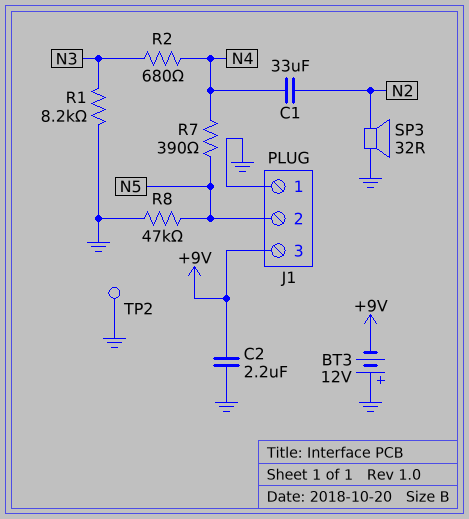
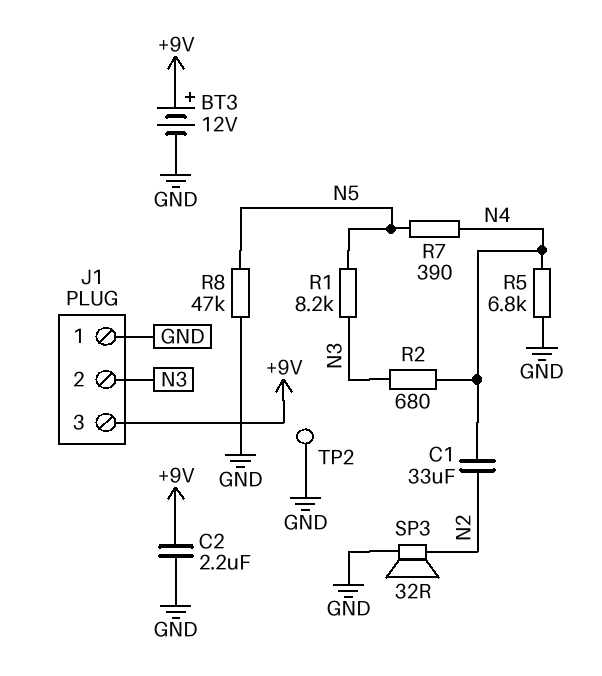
BT3: 12V (plus GND, minus +9V) -> 12V (plus +9V, minus GND)
J1 pin 2: N5 -> N3
R1: 8.2k (GND, N3) -> 8.2k (N3, N5)
R5: none -> 6.8k (GND, N4)

